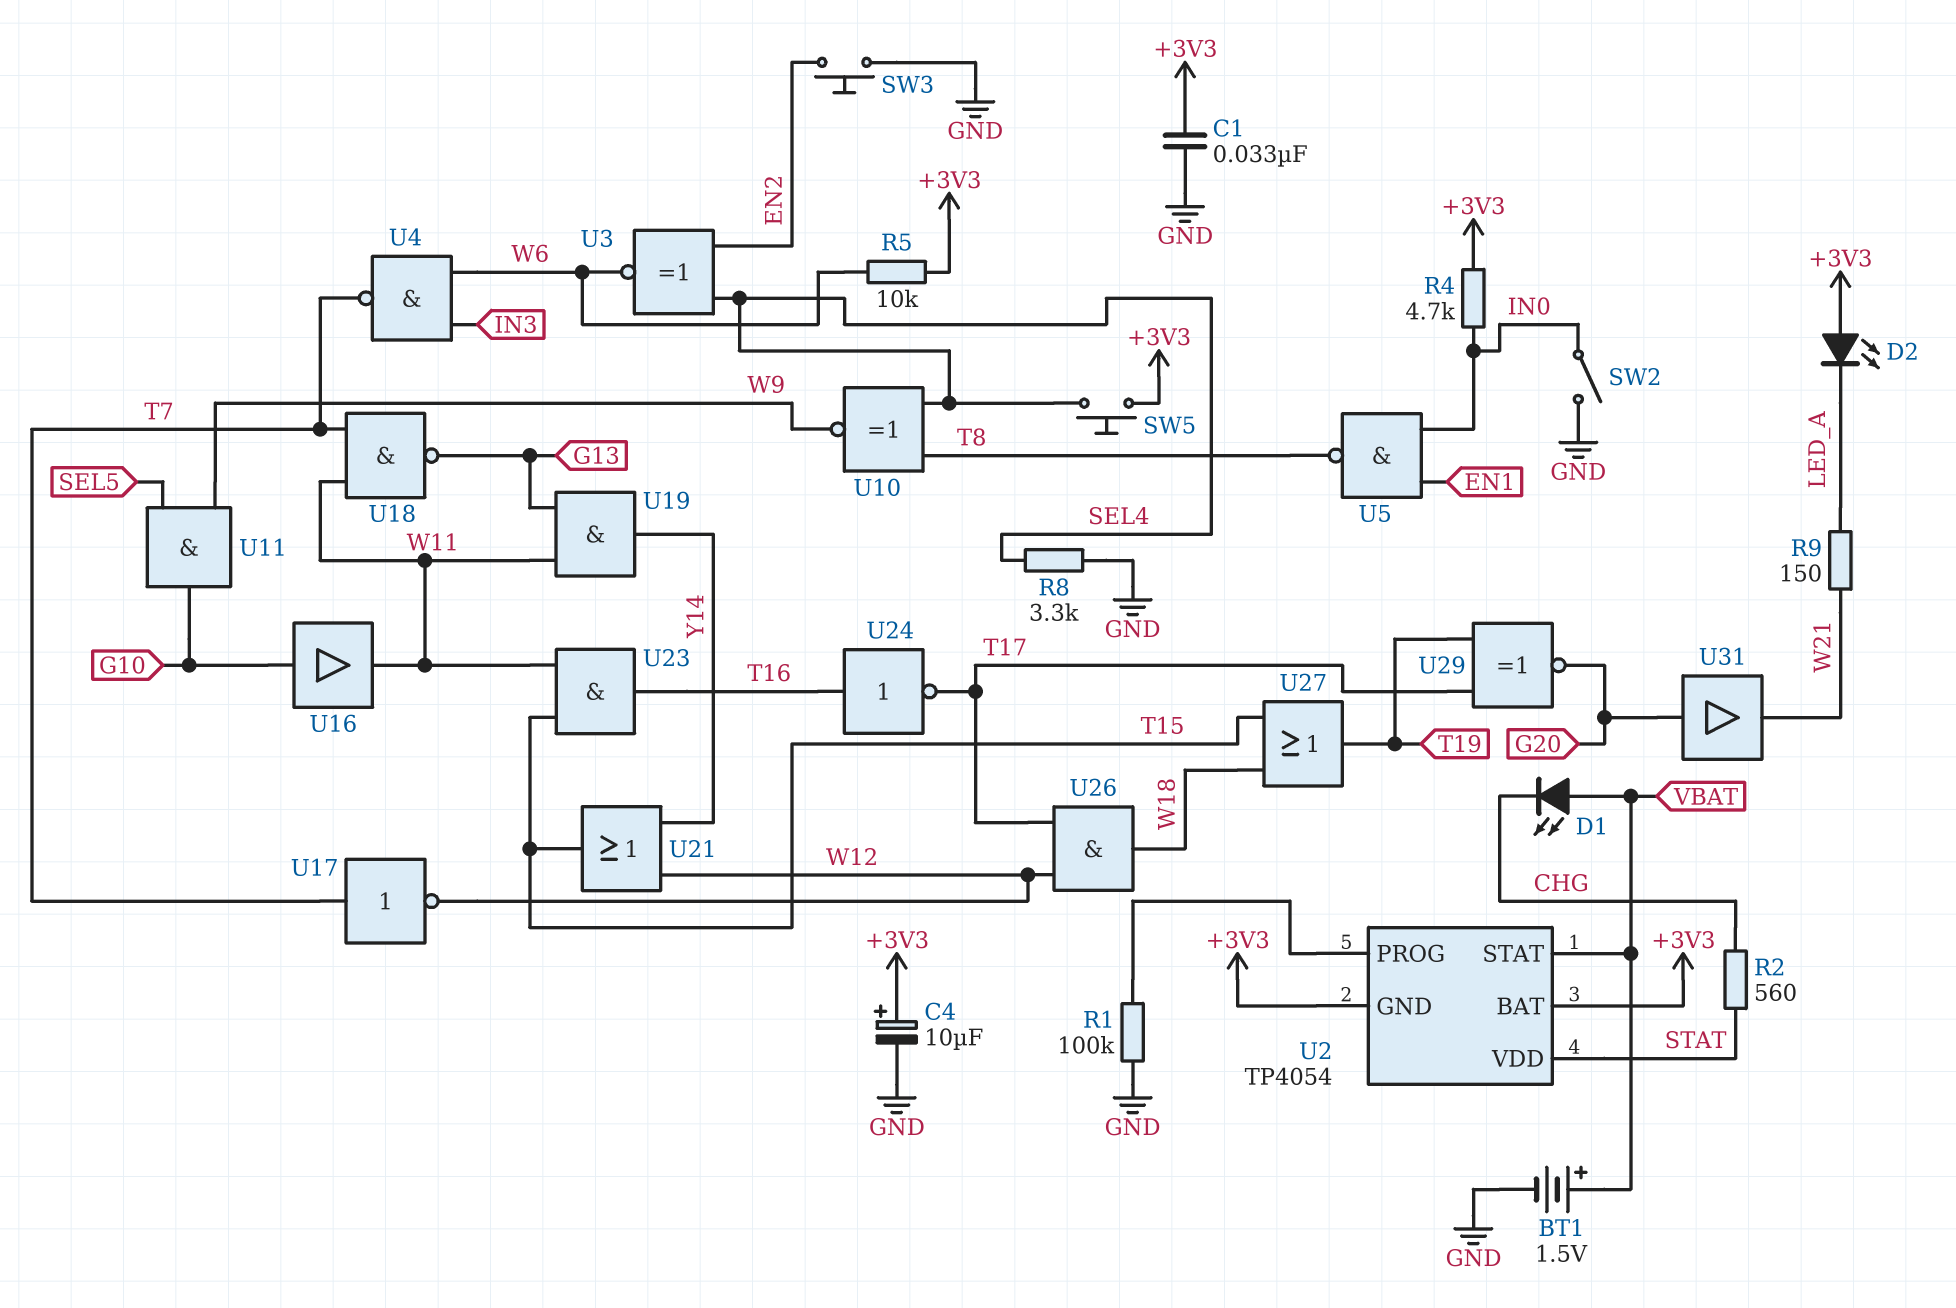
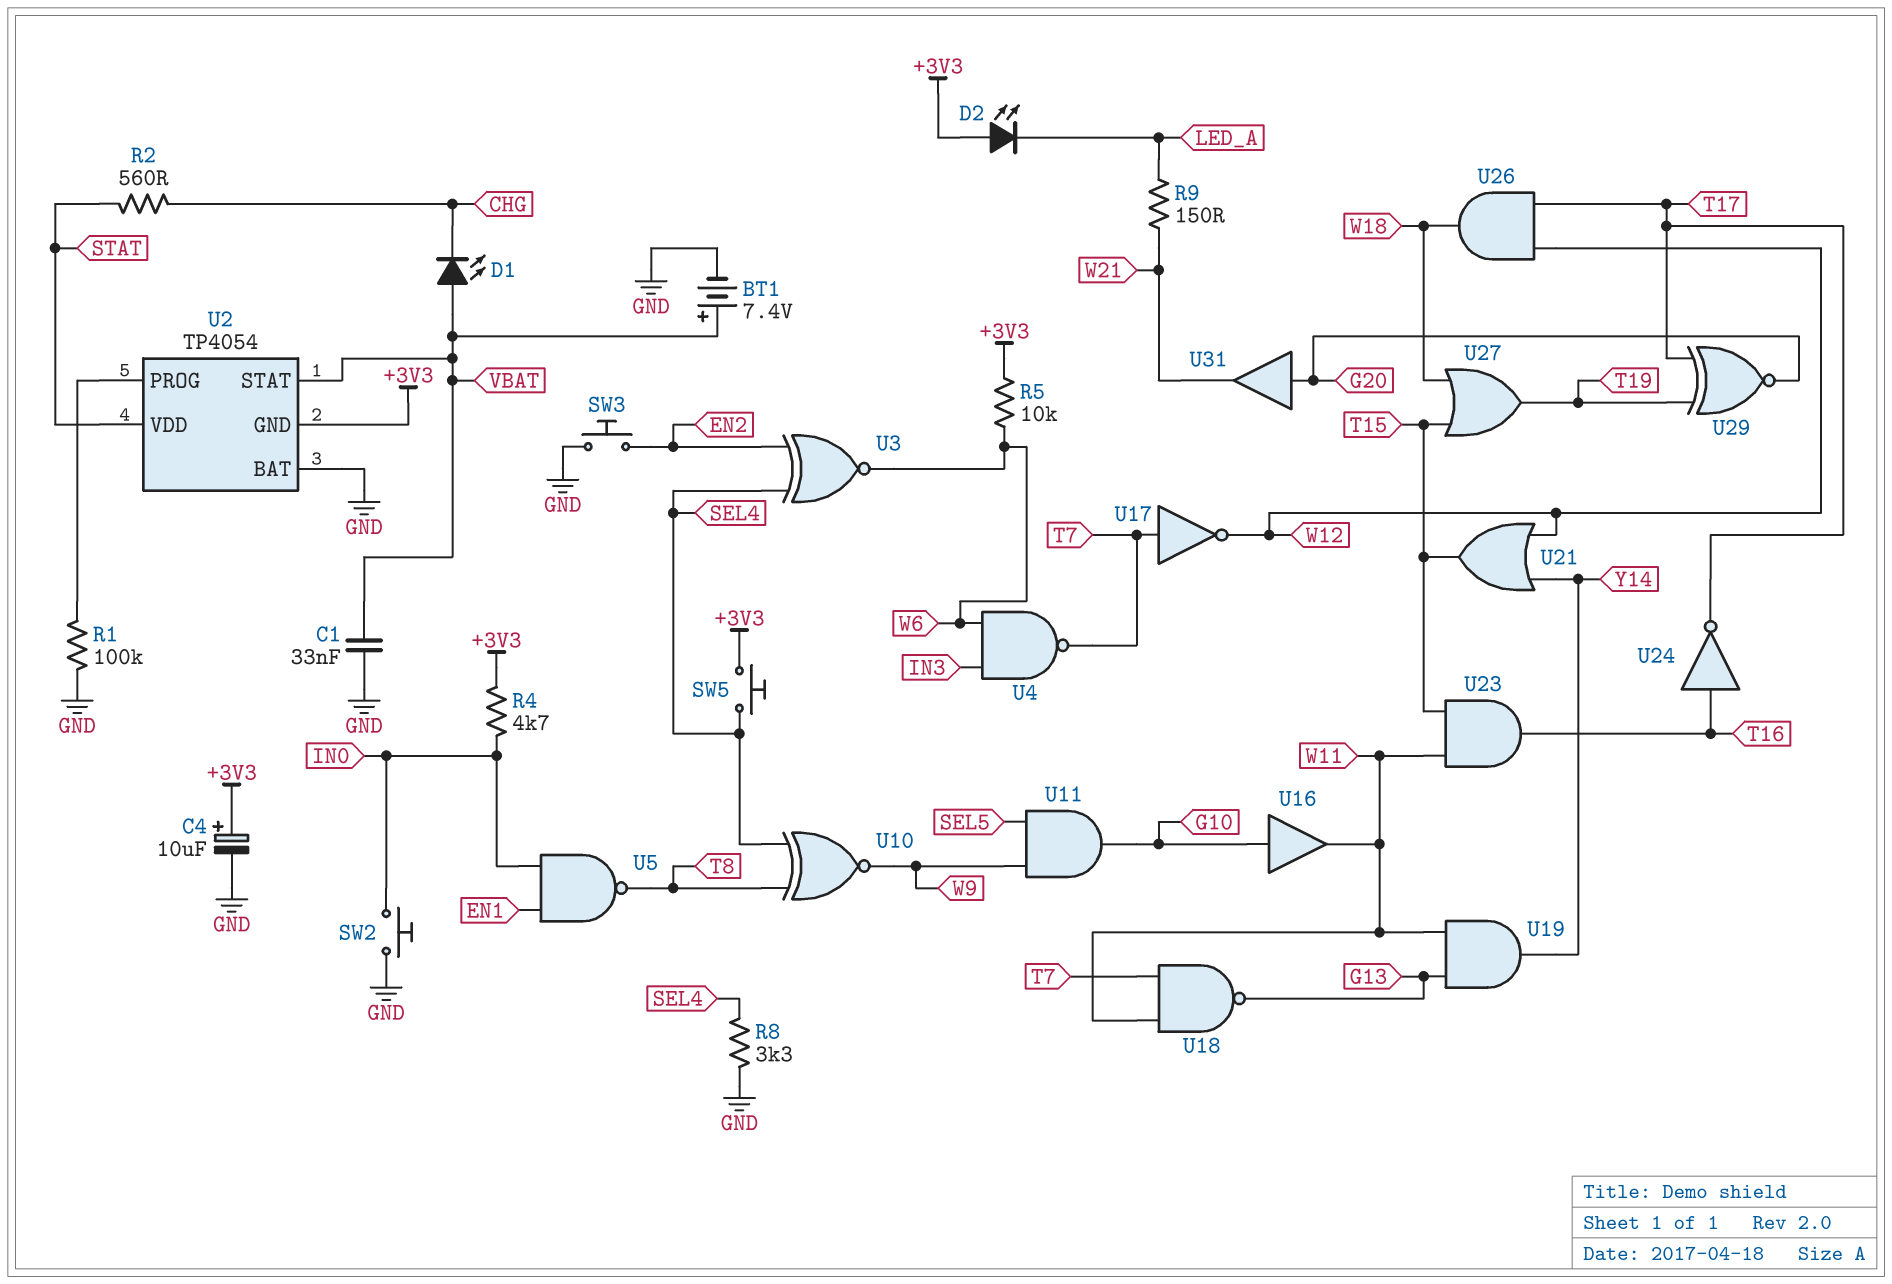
BT1: 1.5V (plus VBAT, minus GND) -> 7.4V (plus VBAT, minus GND)
C1: 33nF (+3V3, GND) -> 33nF (GND, VBAT)
SW2: switch (GND, IN0) -> button (GND, IN0)
U2 pin BAT: +3V3 -> GND

